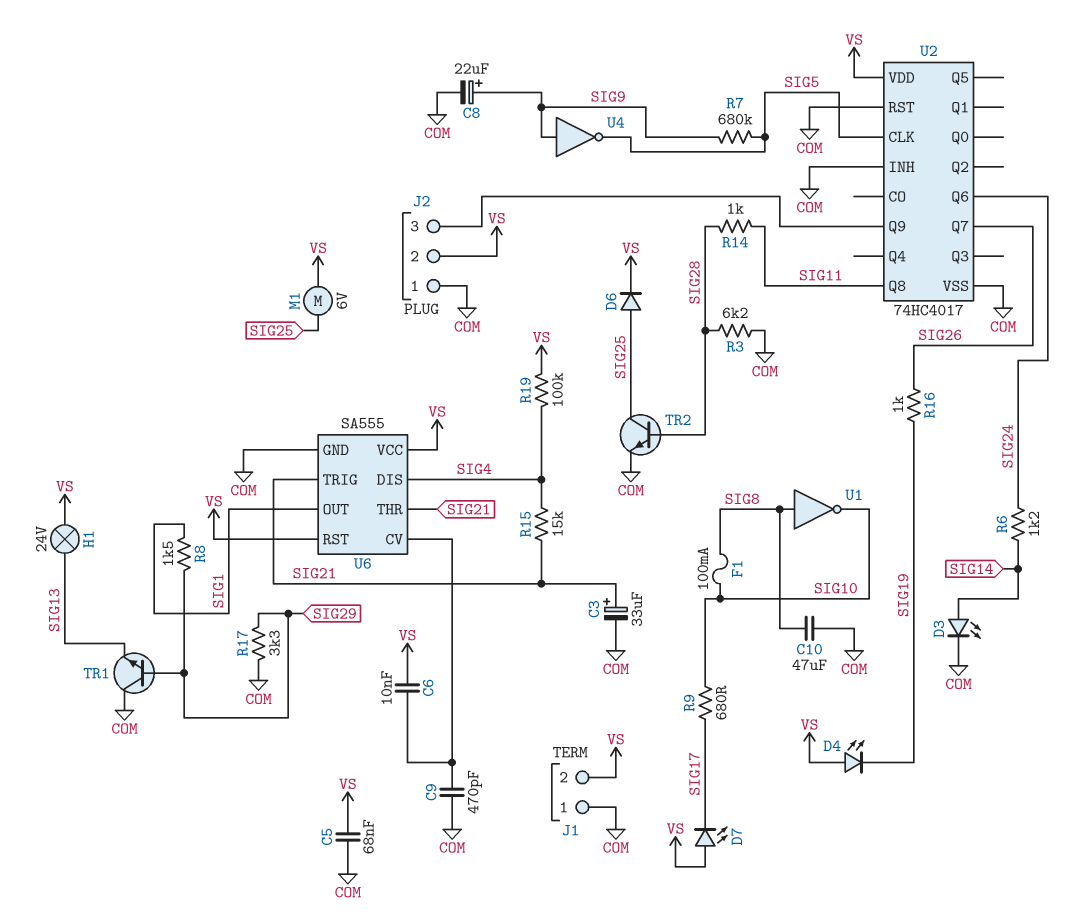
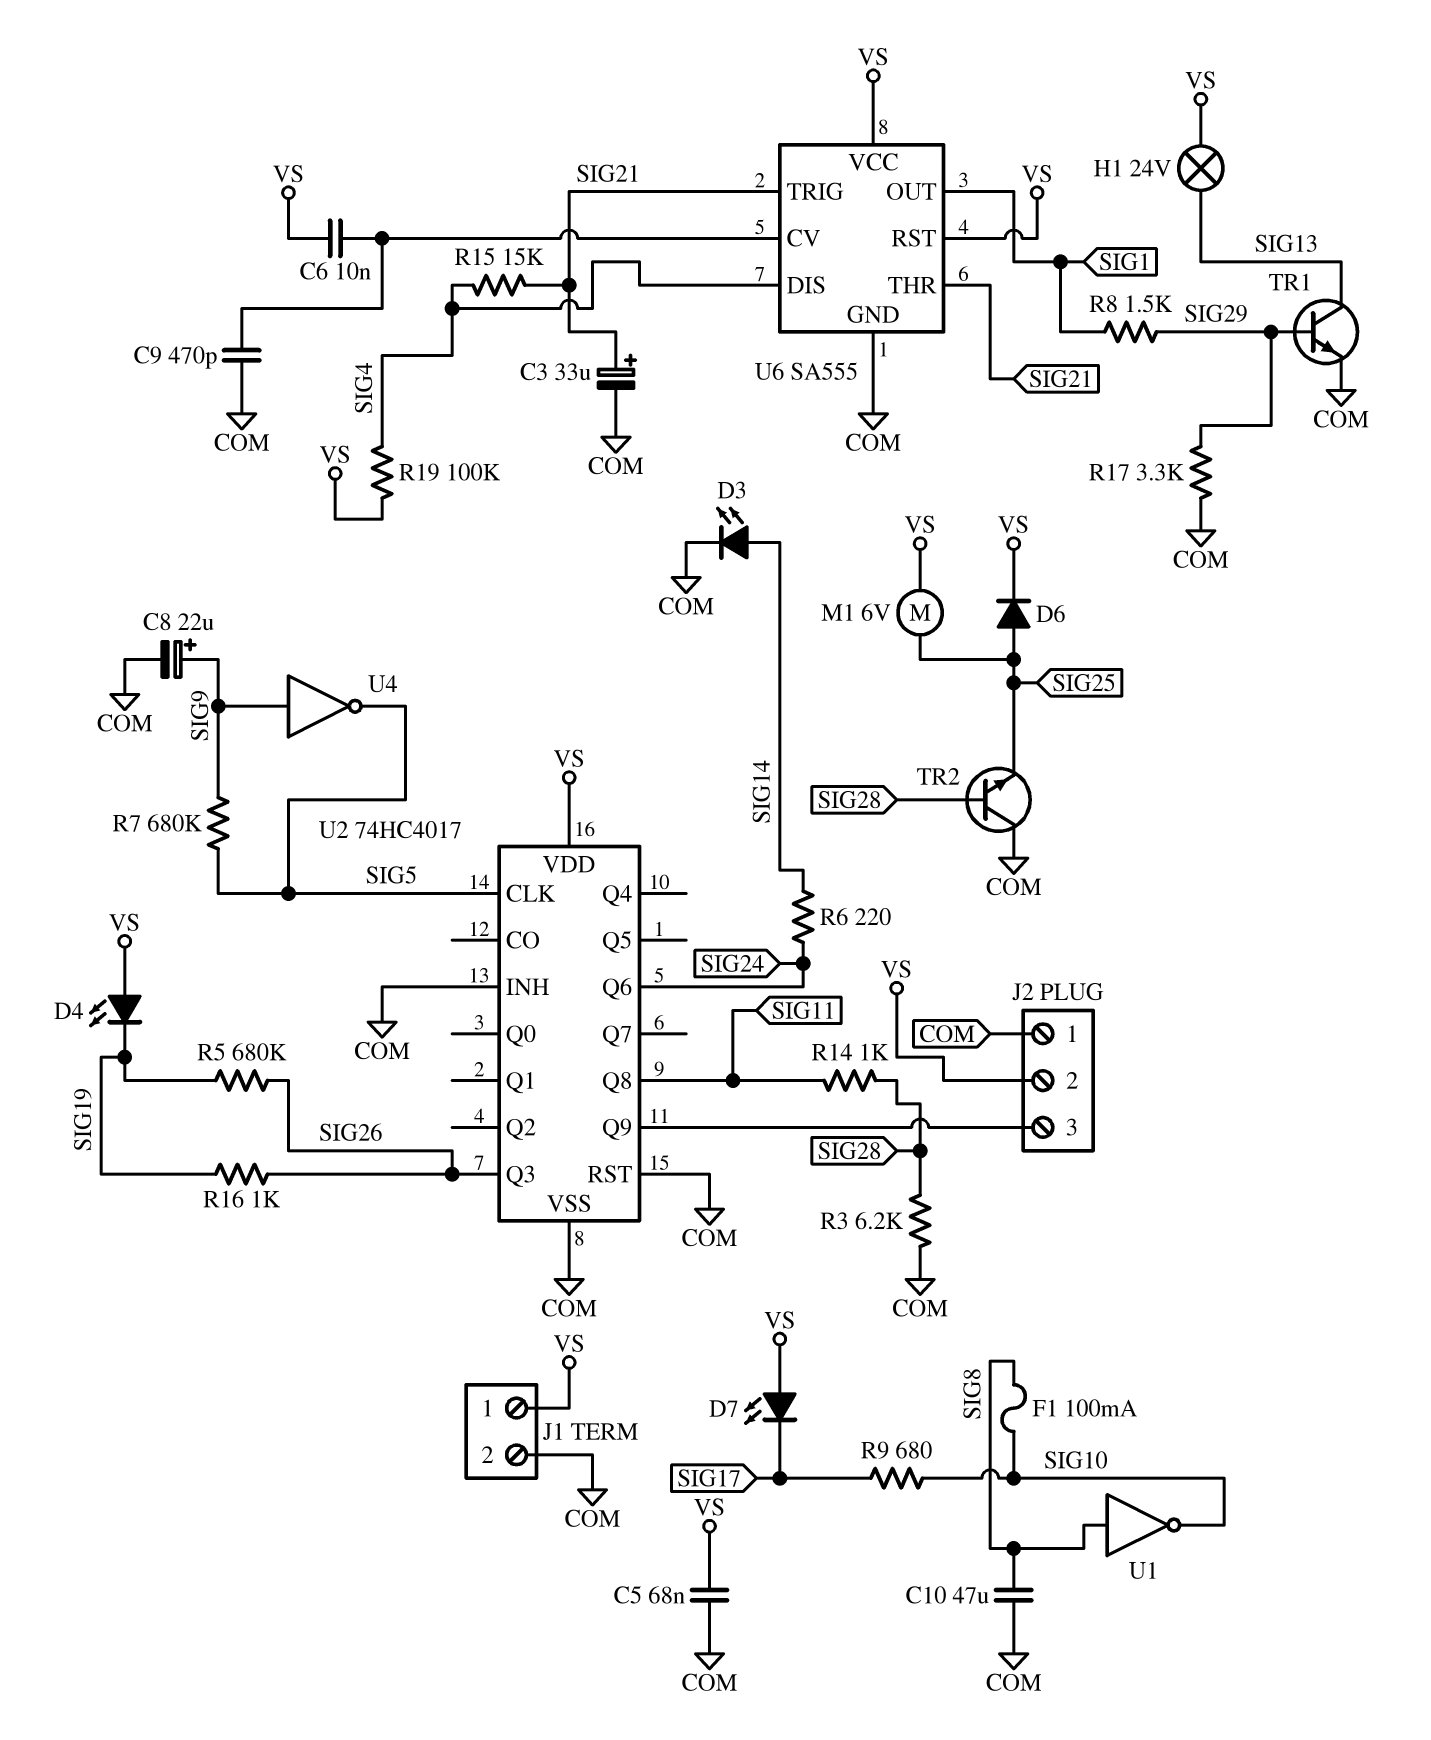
J1 pin 1: COM -> VS
J1 pin 2: VS -> COM
R5: none -> 680k (SIG19, SIG26)
R6: 1.2k (SIG14, SIG24) -> 220 (SIG14, SIG24)
TR1: NPN (B SIG29, C COM, E SIG13) -> NPN (B SIG29, C SIG13, E COM)
TR2: NPN (B SIG28, C SIG25, E COM) -> NPN (B SIG28, C COM, E SIG25)
U2 pin Q3: none -> SIG26
U2 pin Q7: SIG26 -> none

